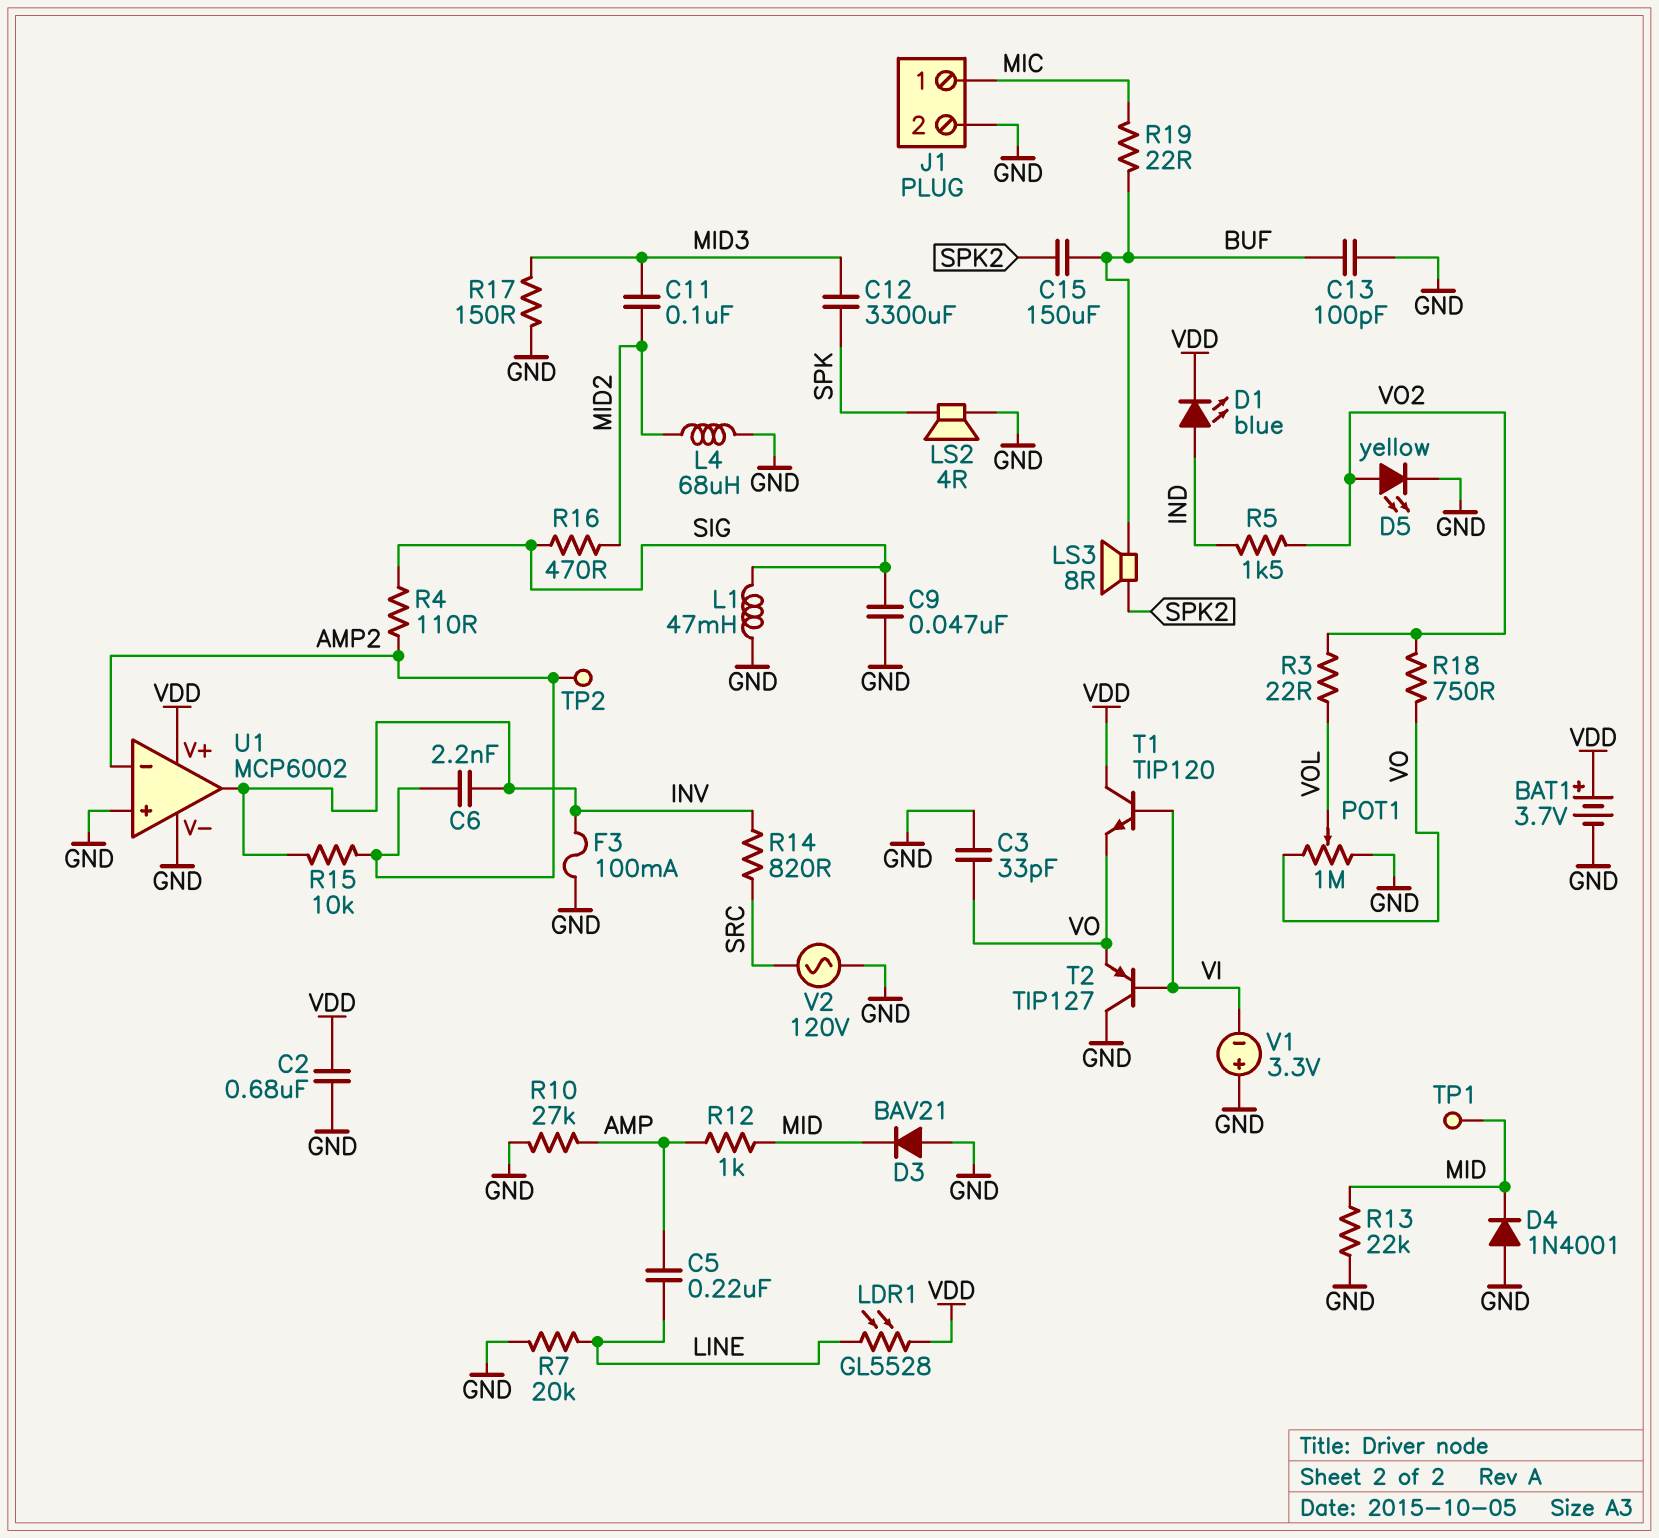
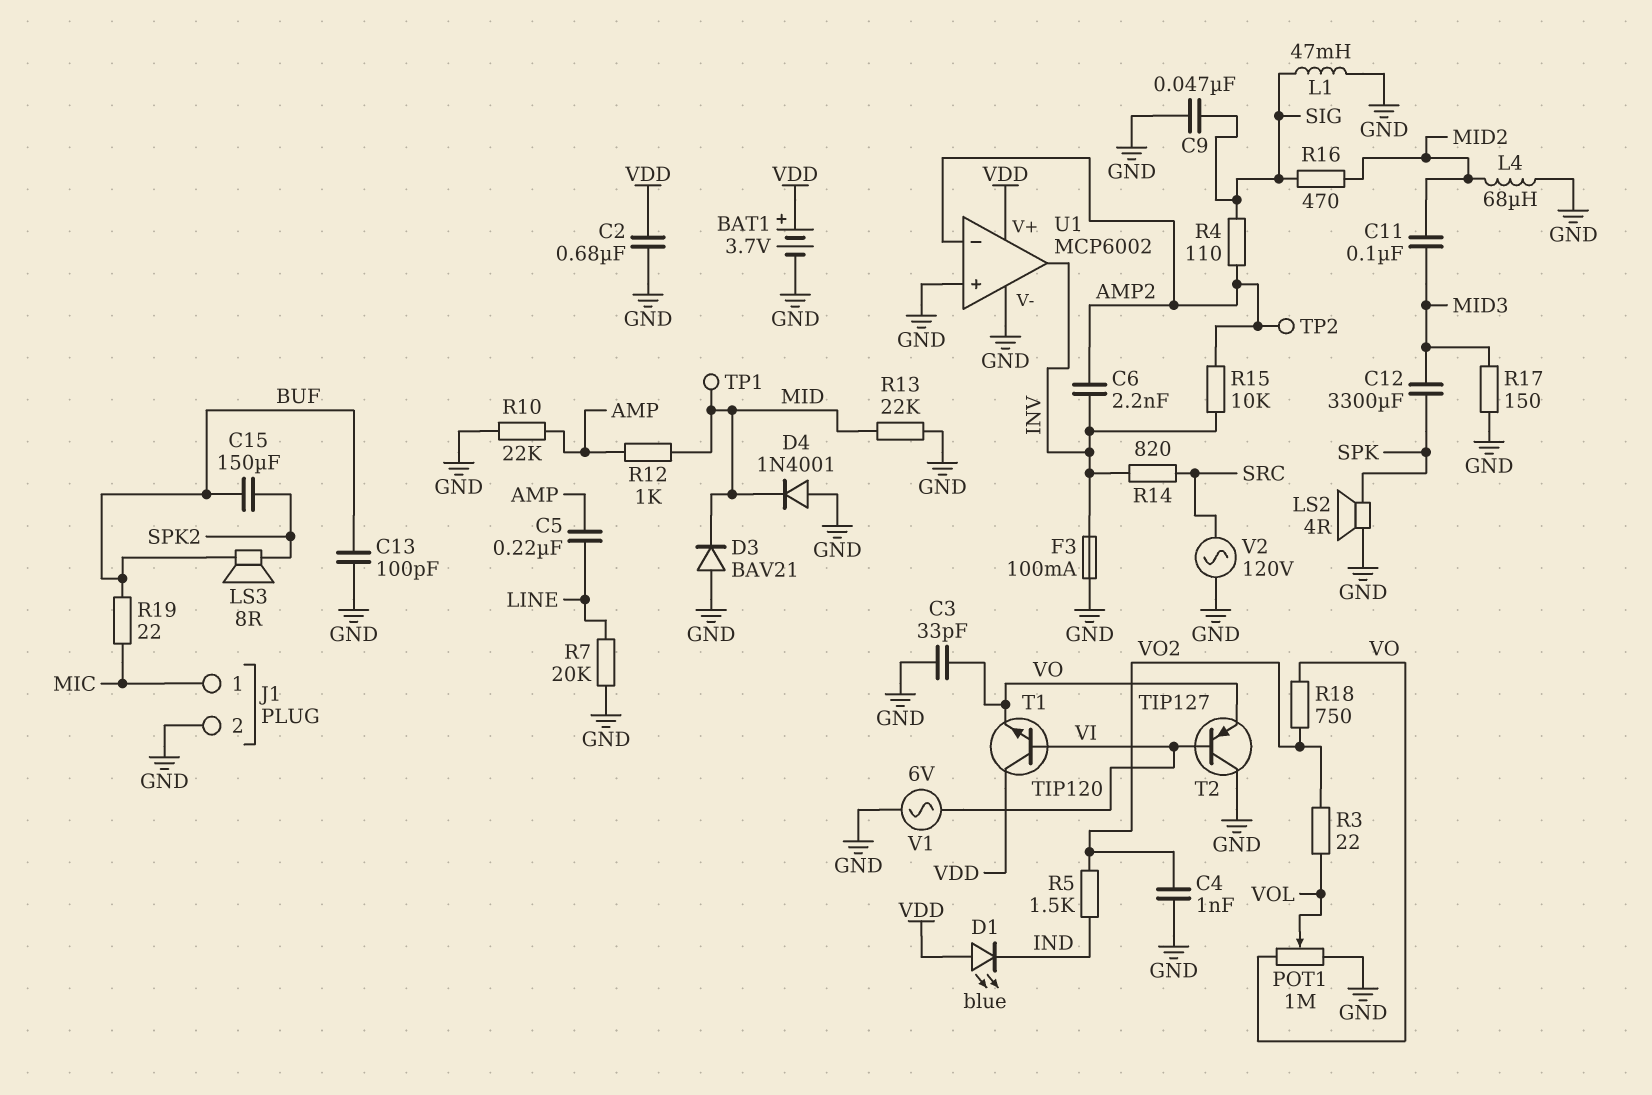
C4: none -> 1nF (GND, VO2)
D1: LED blue (A IND, K VDD) -> LED blue (A VDD, K IND)
D5: LED yellow (A VO2, K GND) -> none
LDR1: GL5528 (LINE, VDD) -> none
R10: 27k (AMP, GND) -> 22k (AMP, GND)
V1: 3.3V (plus GND, minus VI) -> AC 6V (GND, VI)

